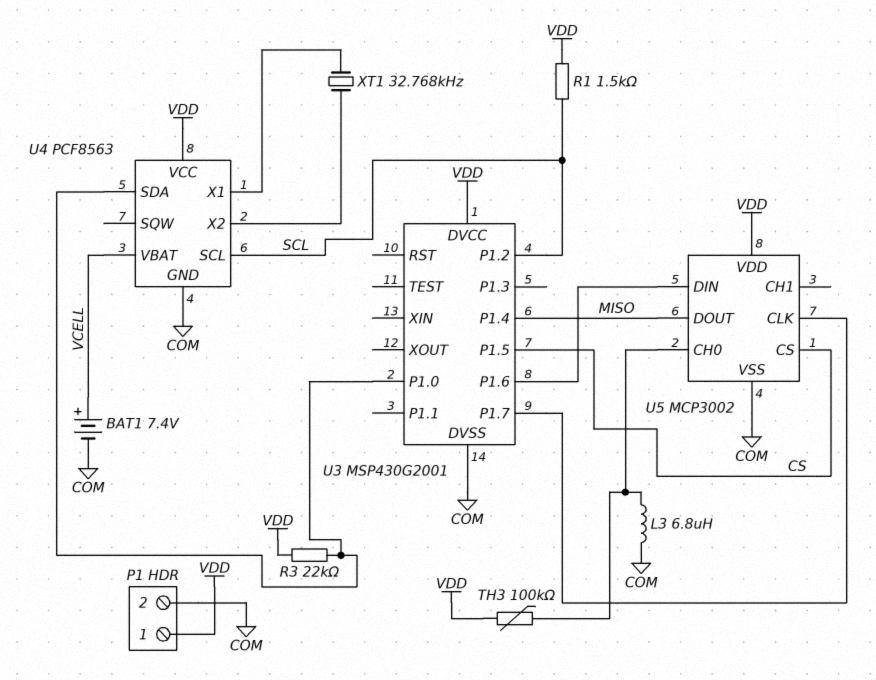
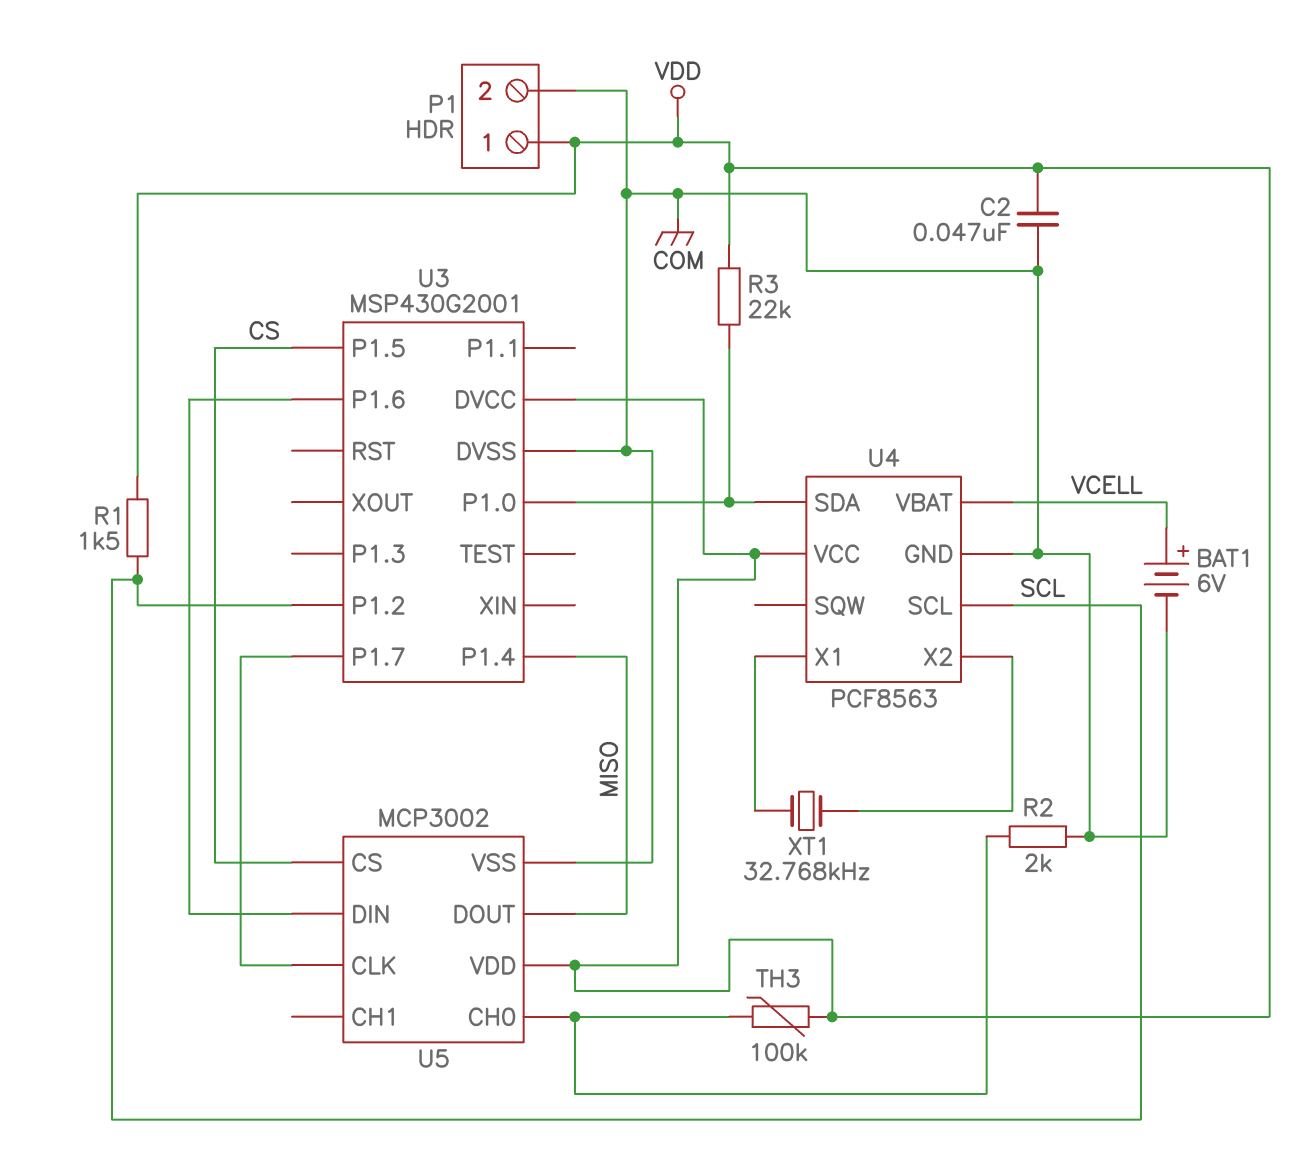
BAT1: 7.4V (plus VCELL, minus COM) -> 6V (plus VCELL, minus COM)
C2: none -> 47nF (COM, VDD)
L3: 6.8uH (COM, U5/CH0) -> none
R2: none -> 2k (COM, U5/CH0)

